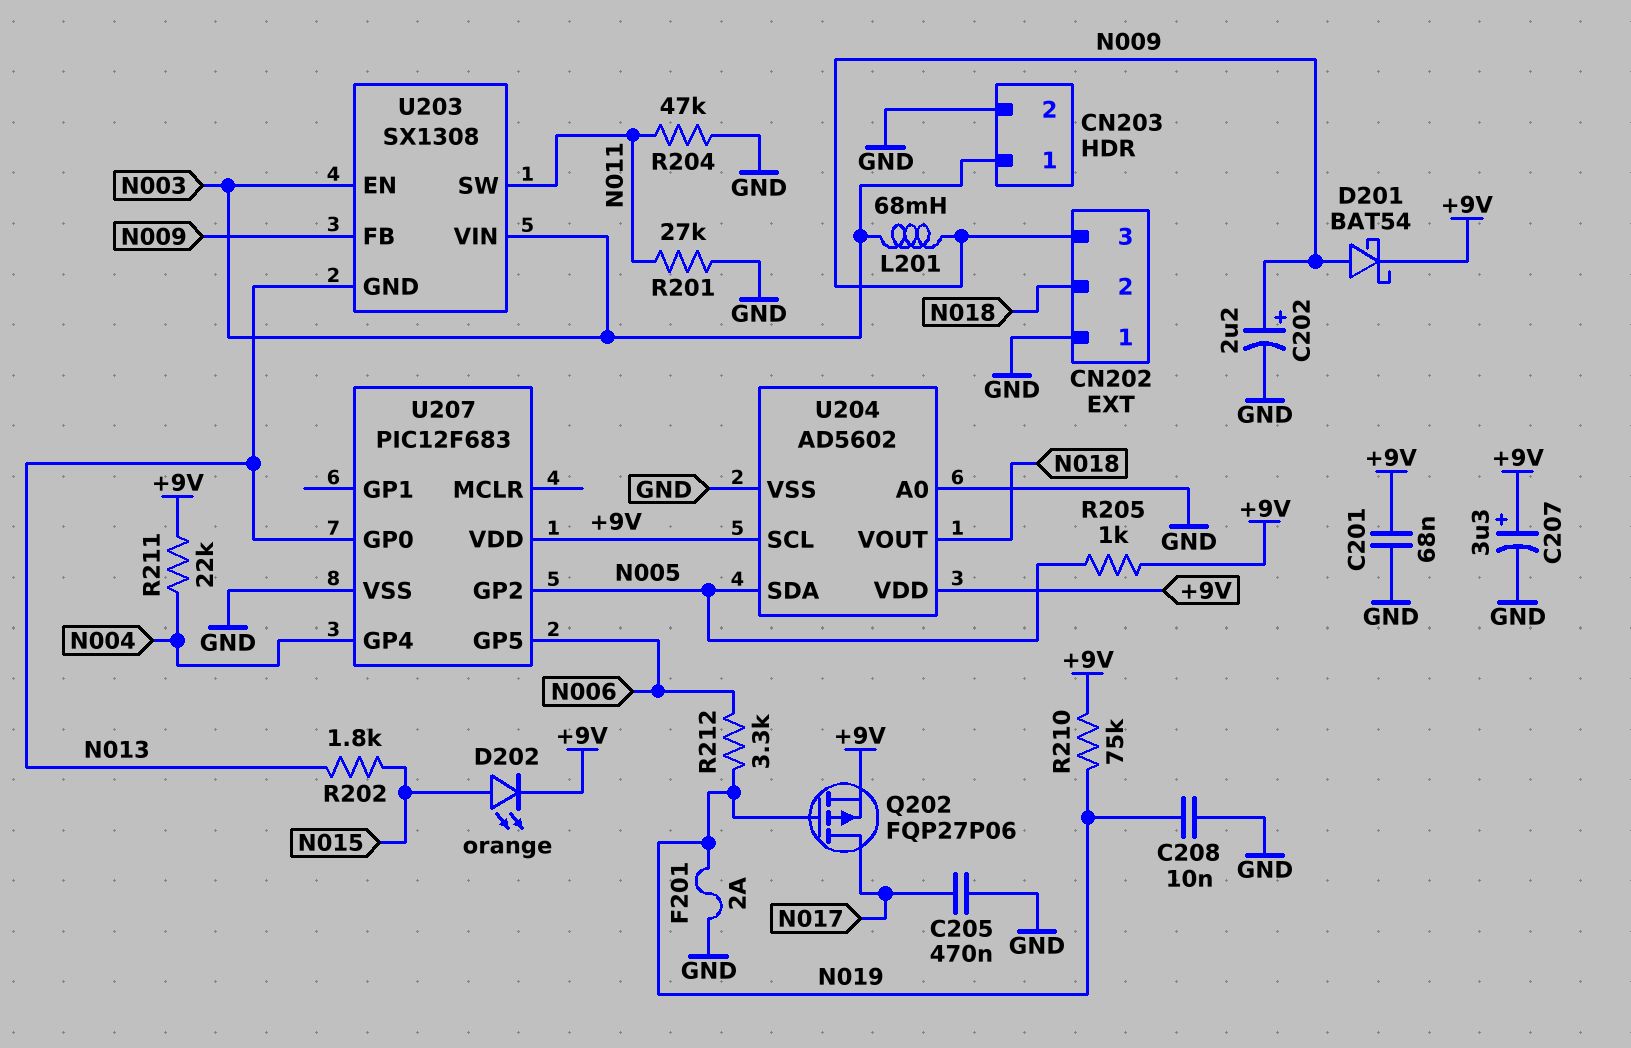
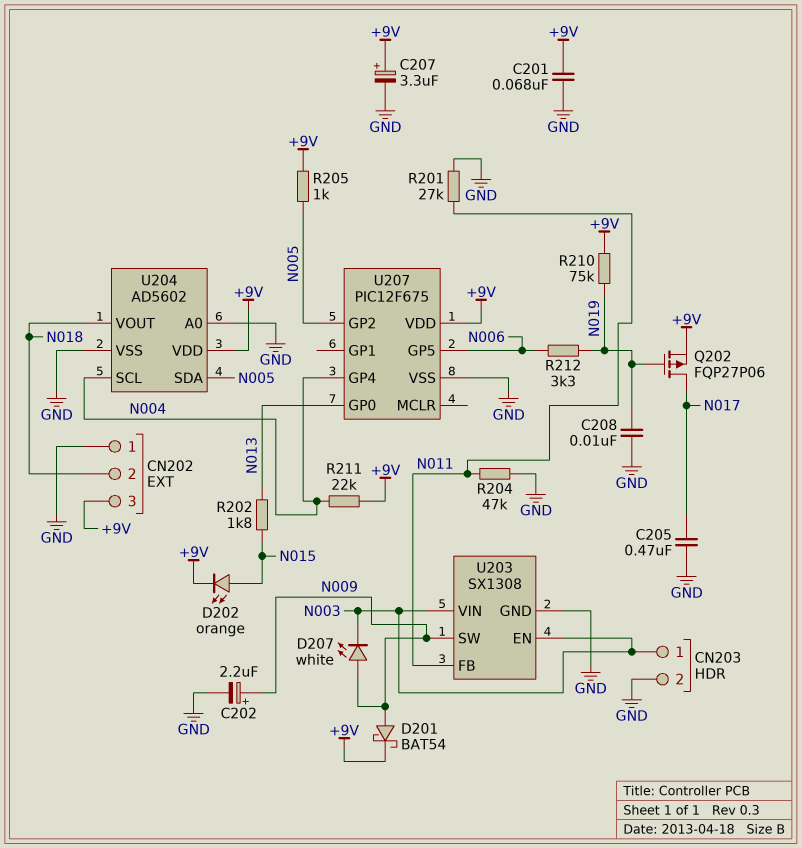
CN202 pin 3: N009 -> +9V
D207: none -> LED white (A N009, K N003)
F201: 2A (GND, N019) -> none
L201: 68mH (N003, N009) -> none
U203 pin FB: N009 -> N011
U203 pin GND: N013 -> GND
U203 pin SW: N011 -> N009
U204 pin SCL: +9V -> N004
U207: PIC12F683 -> PIC12F675

